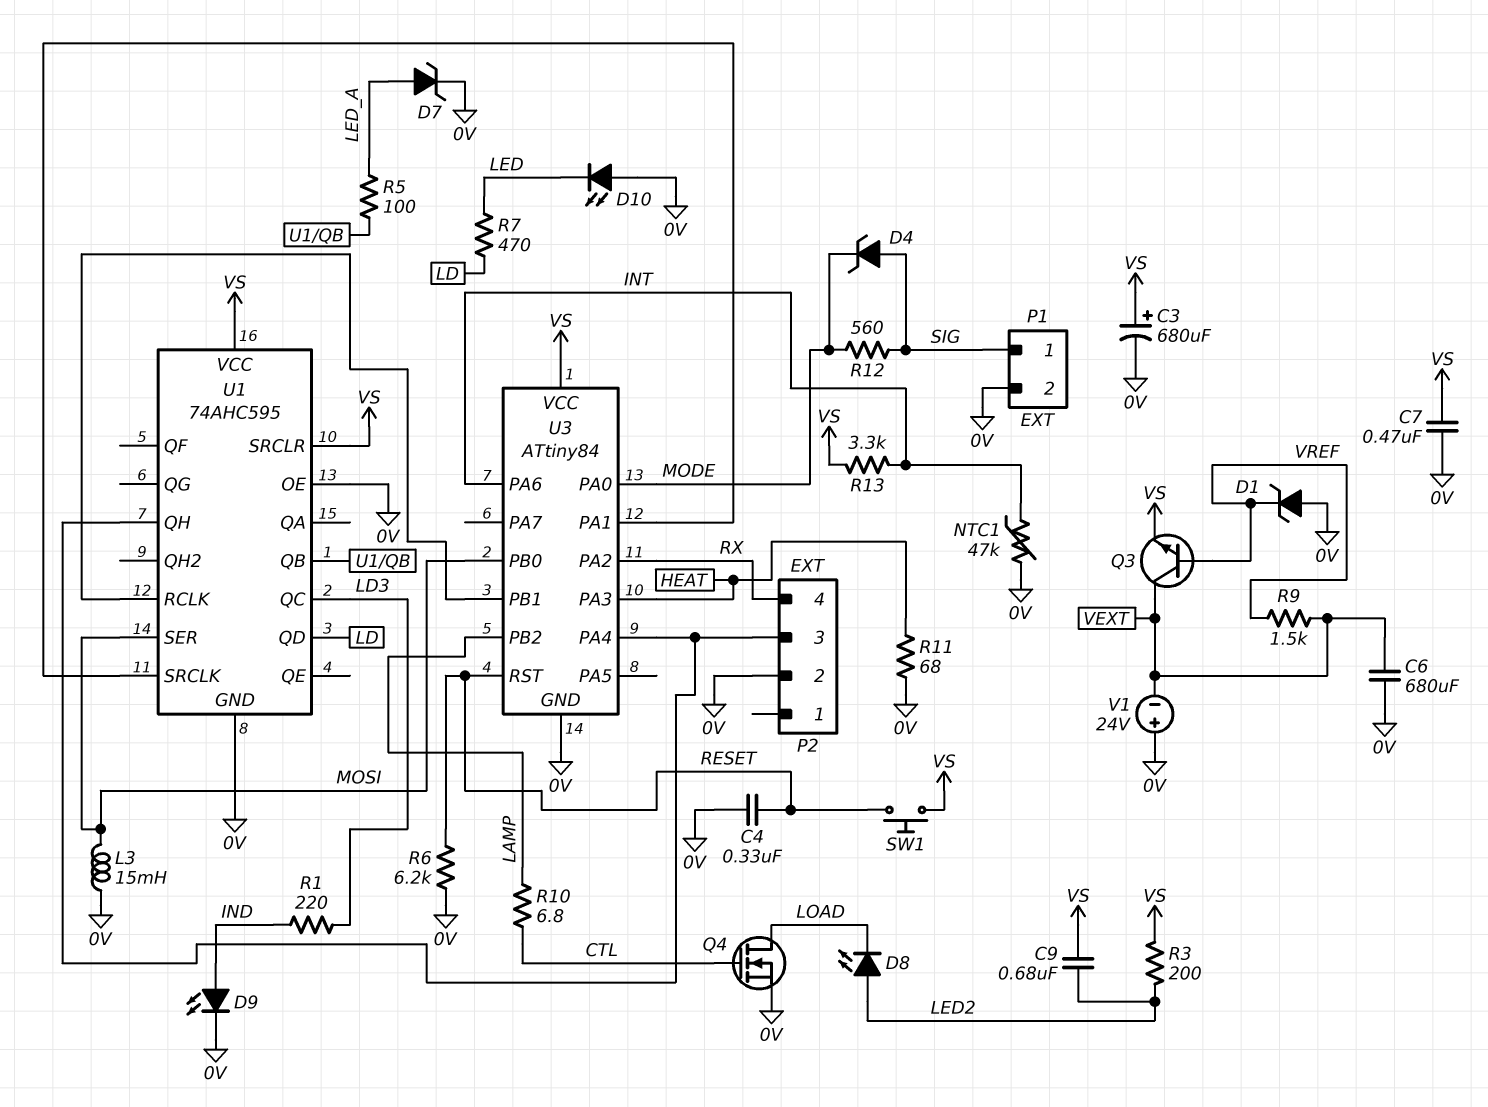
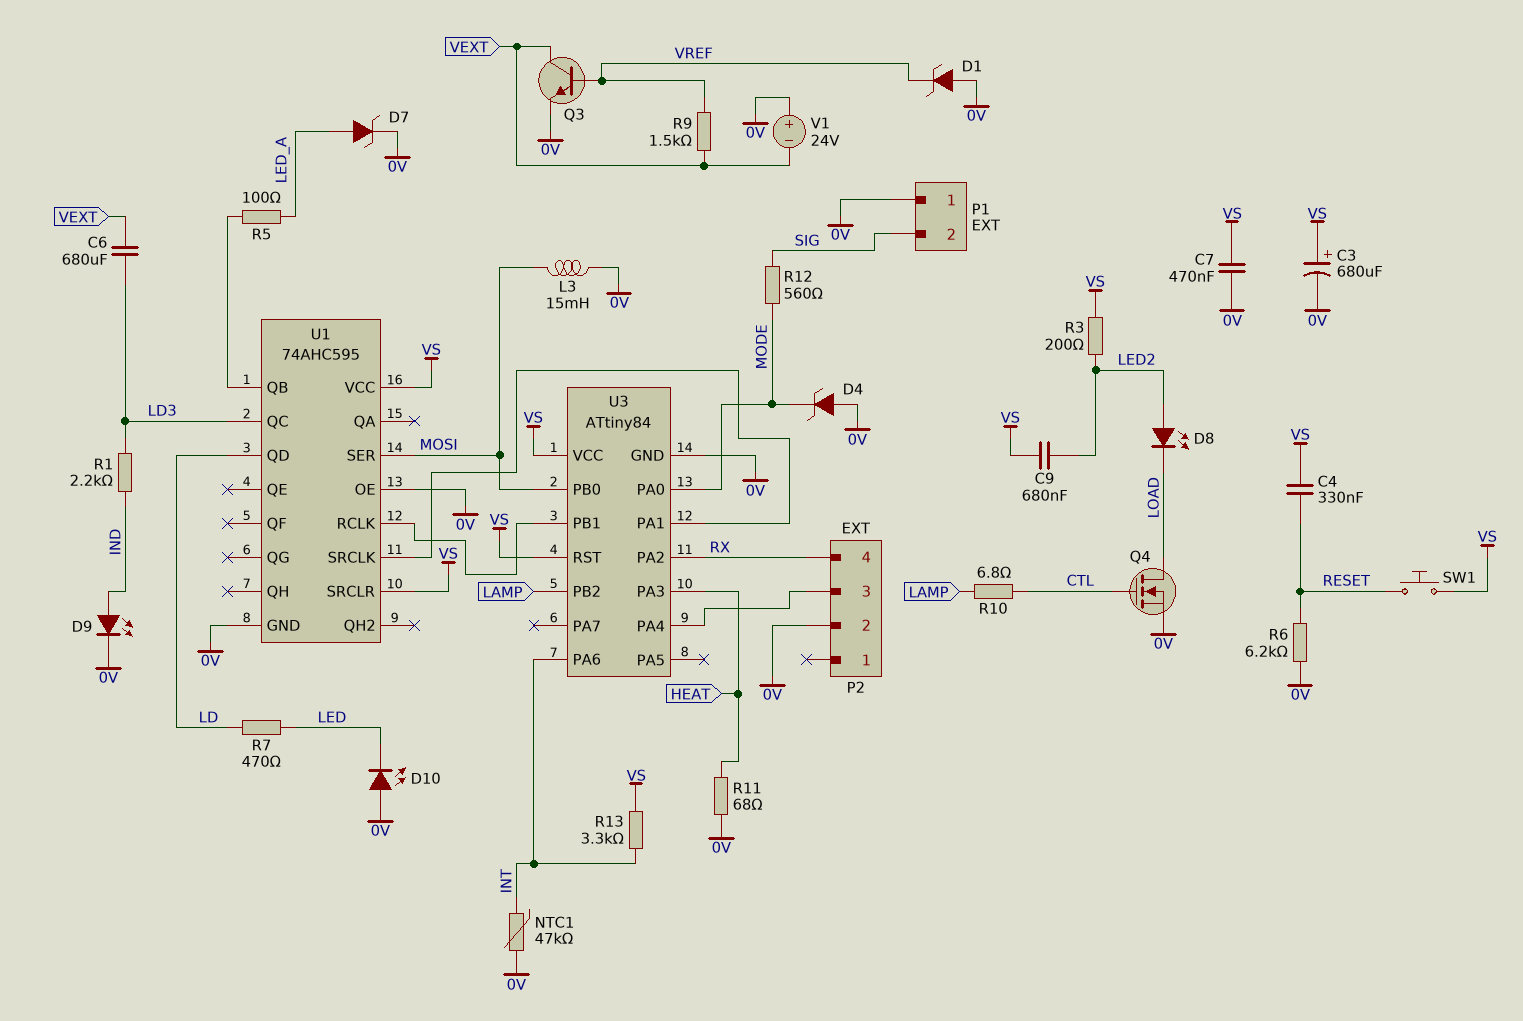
C4: 330nF (0V, RESET) -> 330nF (RESET, VS)
C6: 680uF (0V, VEXT) -> 680uF (LD3, VEXT)
D4: zener (A SIG, K MODE) -> zener (A 0V, K MODE)
P1 pin 1: SIG -> 0V
P1 pin 2: 0V -> SIG
Q3: NPN (B VREF, C VEXT, E VS) -> NPN (B VREF, C VEXT, E 0V)
R1: 220 (IND, LD3) -> 2.2k (IND, LD3)
U1 pin QH: P2/3 -> none
U3 pin RST: RESET -> VS

